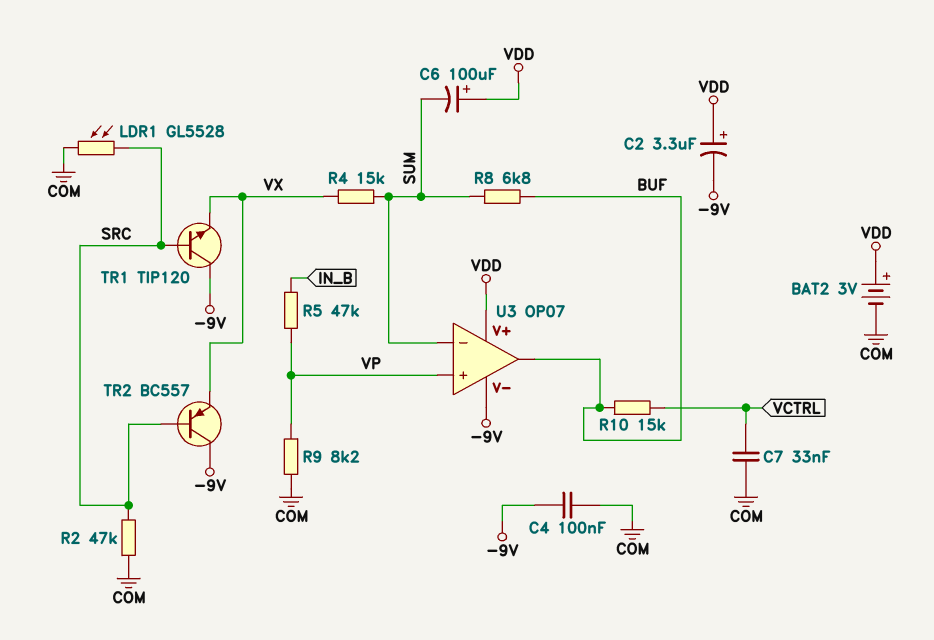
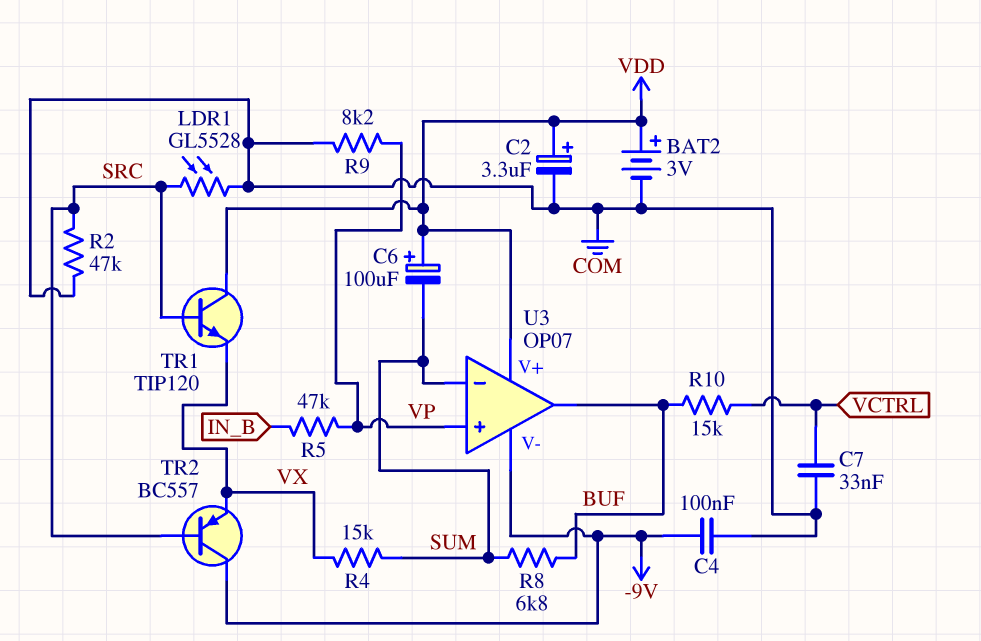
C2: 3.3uF (plus VDD, minus -9V) -> 3.3uF (plus VDD, minus COM)
TR1: NPN TIP120 (B SRC, C -9V, E VX) -> NPN TIP120 (B SRC, C VDD, E VX)

